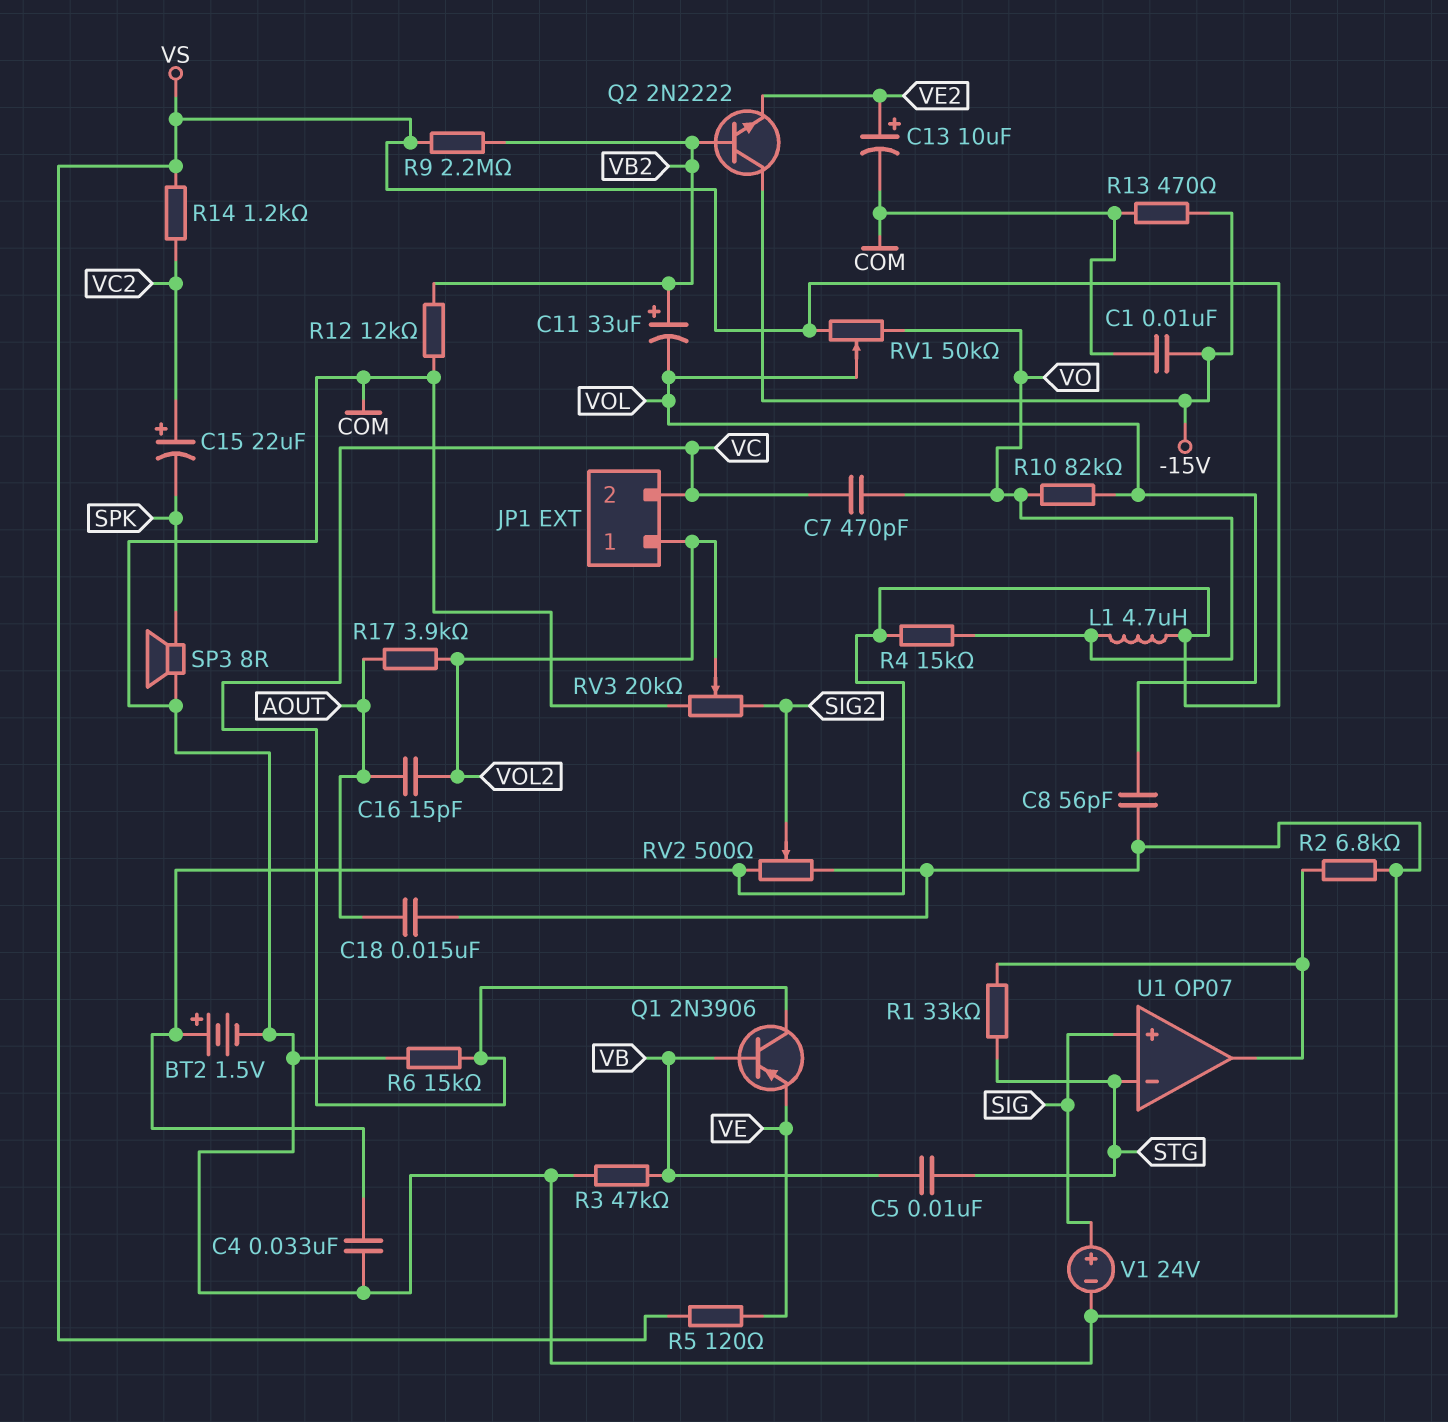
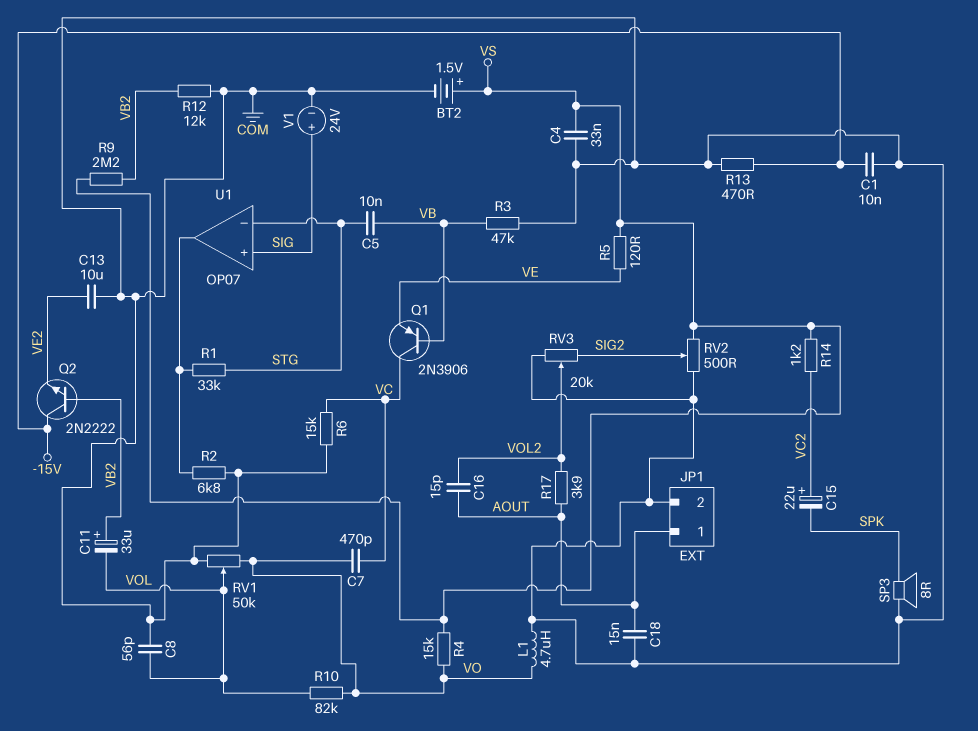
C13: 10uF (plus VE2, minus COM) -> 10uF (COM, VE2)
JP1 pin 1: VOL2 -> AOUT
JP1 pin 2: VC -> COM
L1: 4.7uH (VO, VS) -> 4.7uH (COM, VO)
RV1: 50k (VO, VS, wiper VOL) -> 50k (COM, VO, wiper VOL)

